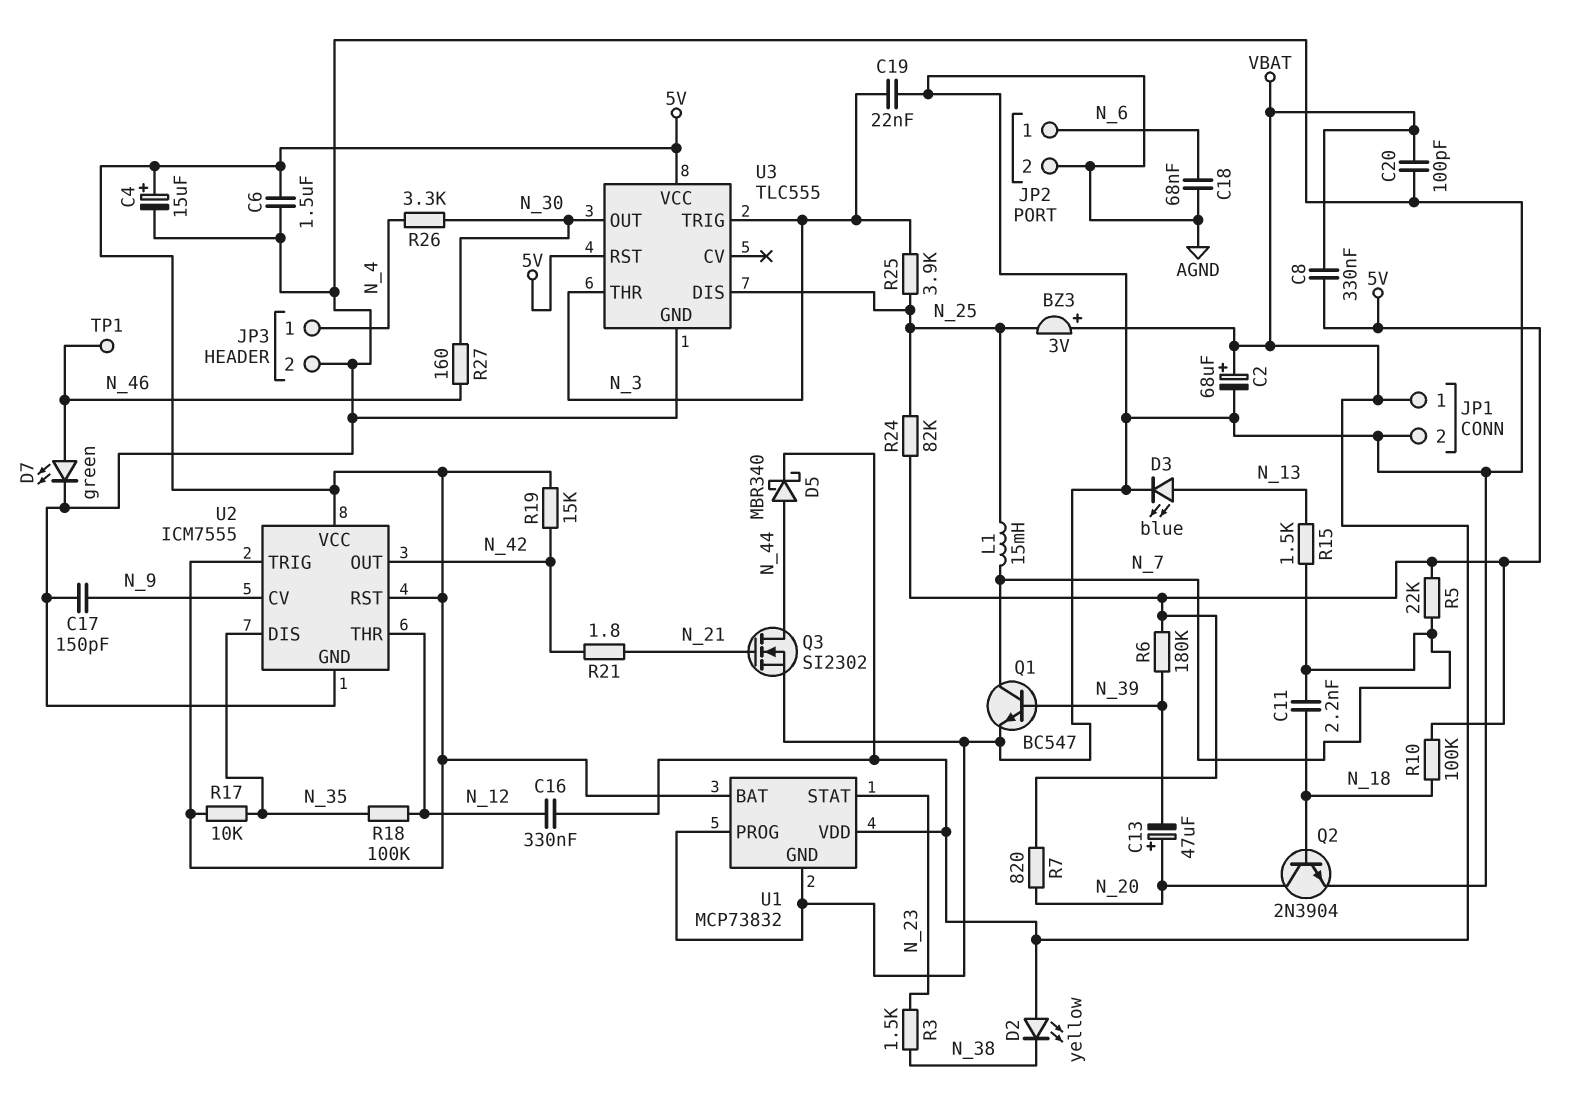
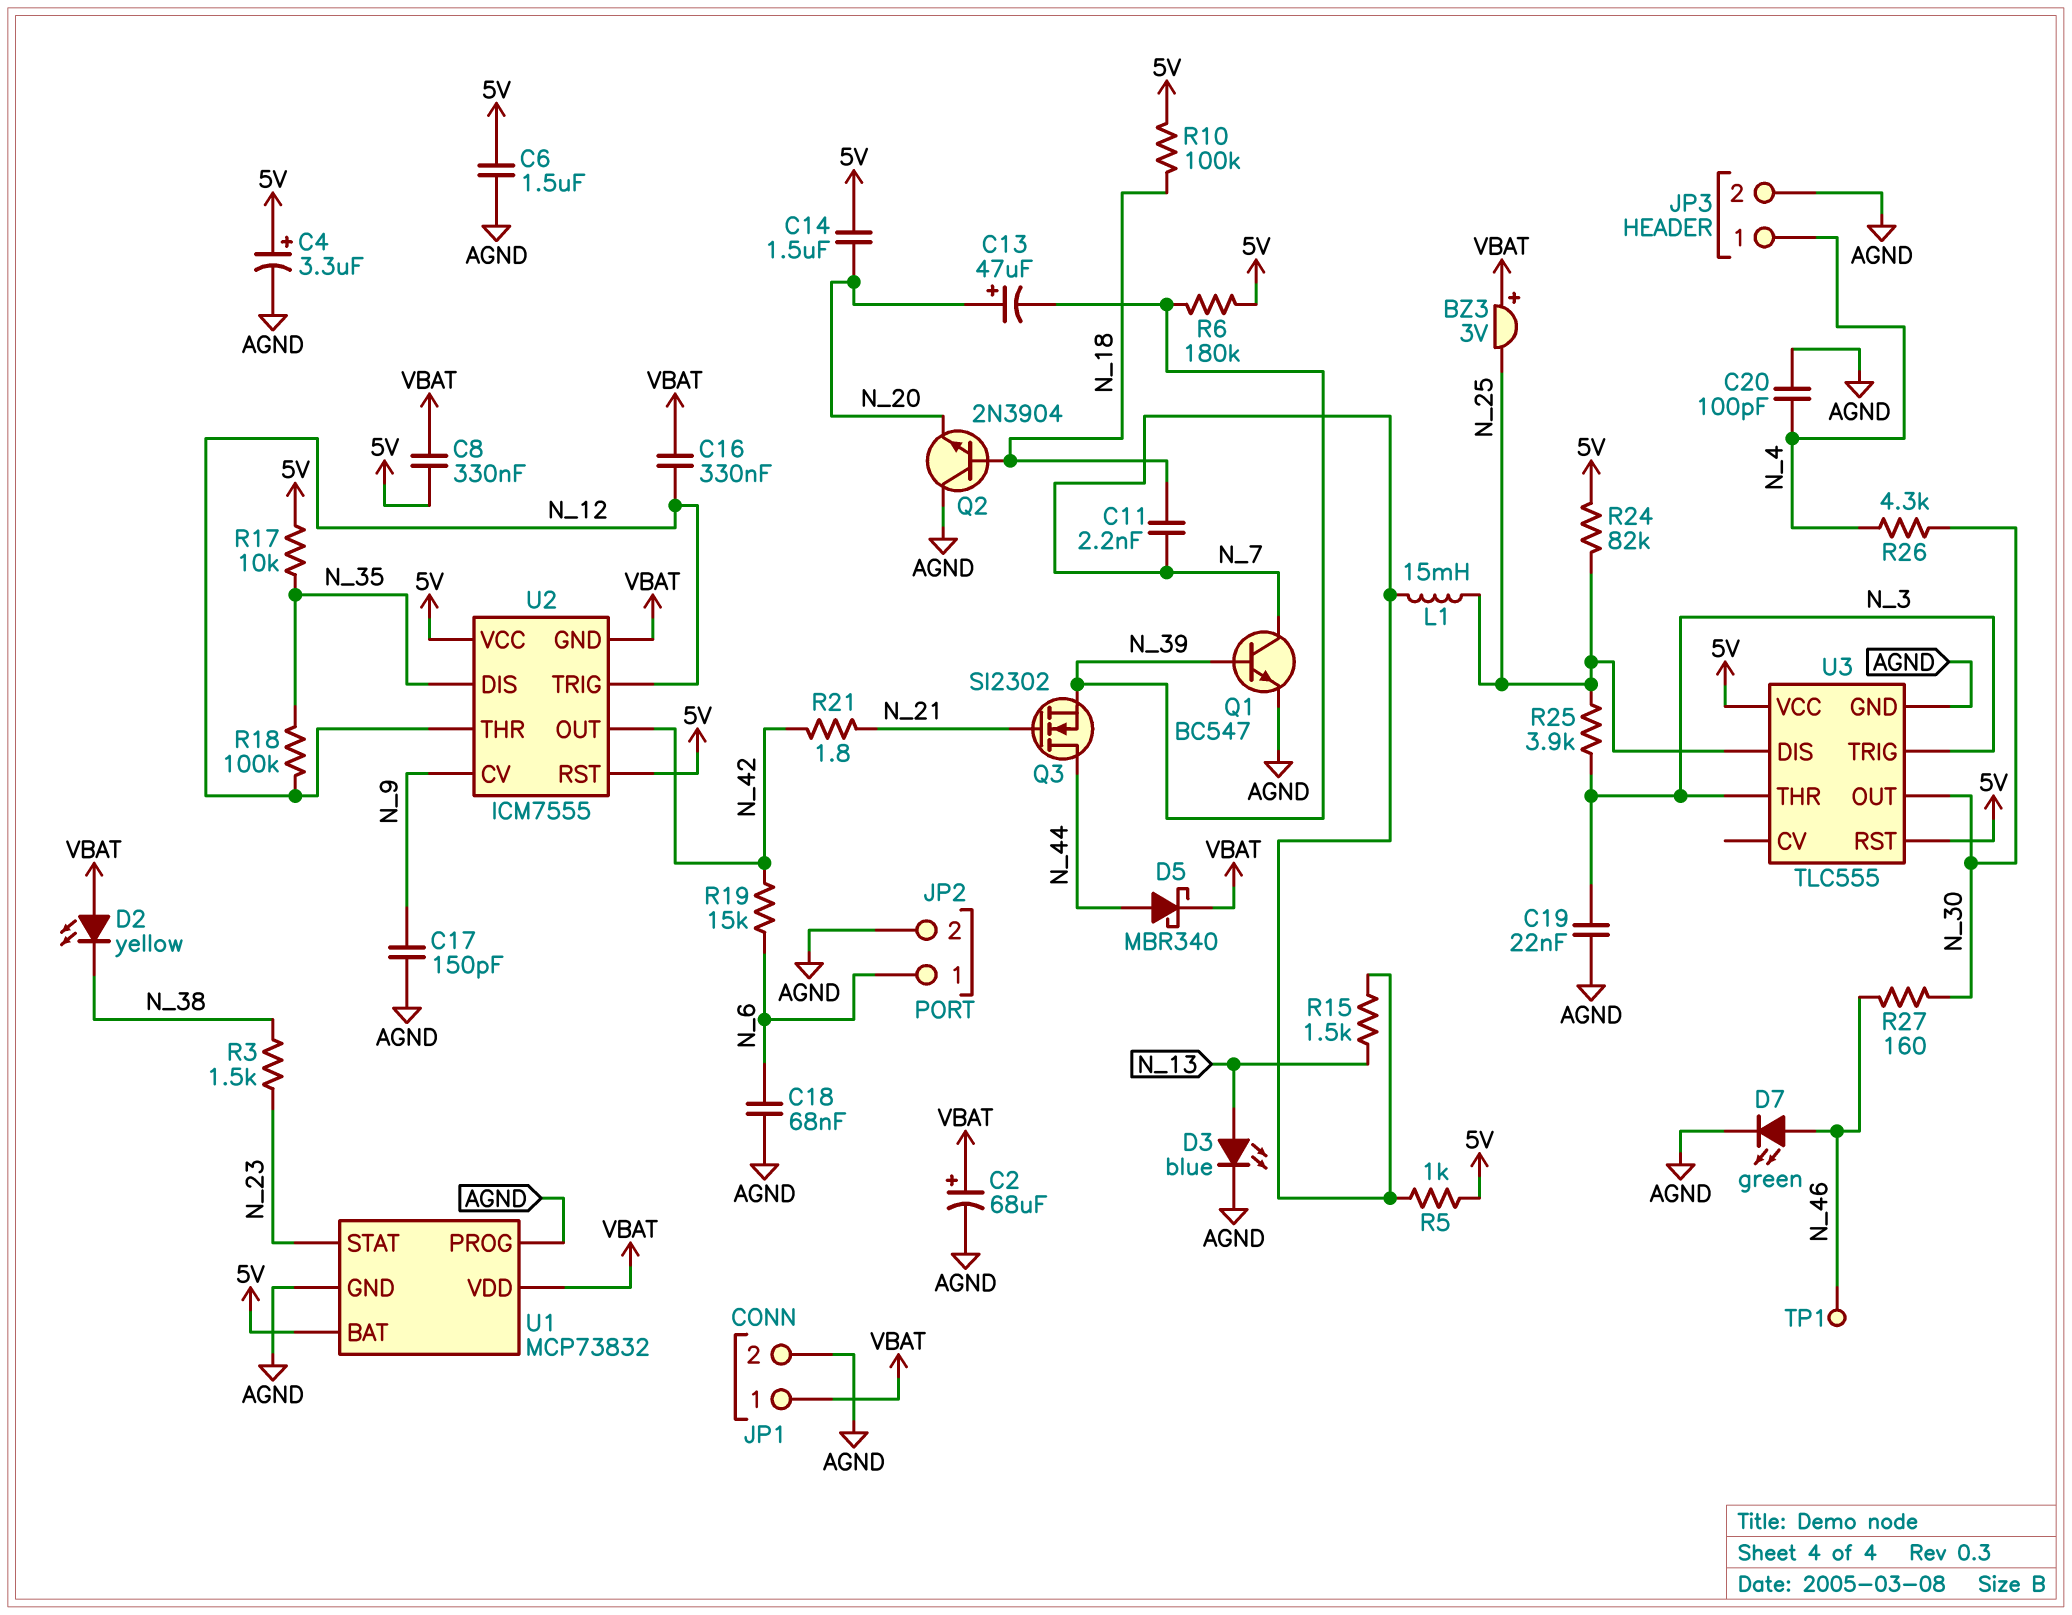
C4: 15uF (plus 5V, minus AGND) -> 3.3uF (plus 5V, minus AGND)
C14: none -> 1.5uF (5V, N_20)
C20: 100pF (AGND, VBAT) -> 100pF (AGND, N_4)
Q2: NPN 2N3904 (B N_18, C N_20, E AGND) -> NPN 2N3904 (B N_18, C AGND, E N_20)
Q3: NMOS SI2302 (G N_21, D N_44, S AGND) -> NMOS SI2302 (G N_21, D N_44, S N_39)
R5: 22k (5V, N_7) -> 1k (5V, N_7)
R7: 820 (5V, N_20) -> none
R19: 15k (5V, N_42) -> 15k (N_6, N_42)
R26: 3.3k (N_4, N_30) -> 4.3k (N_4, N_30)
U2 pin GND: AGND -> VBAT
U2 pin TRIG: 5V -> N_12

